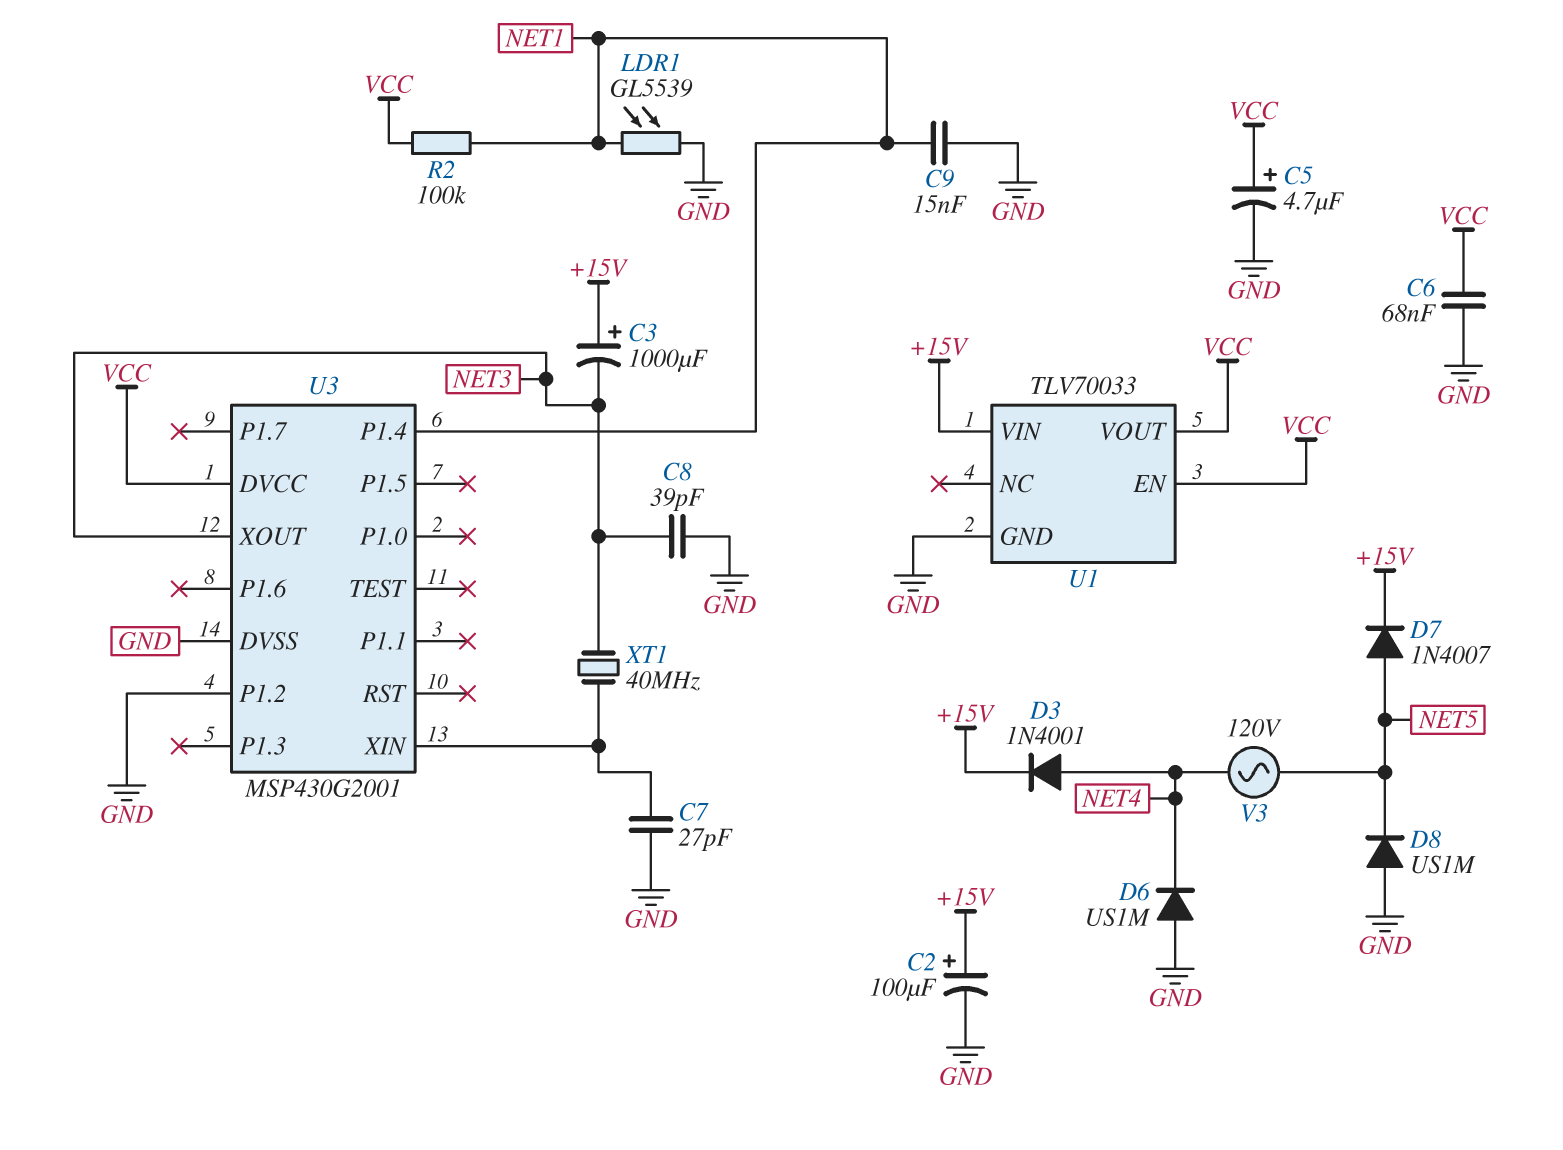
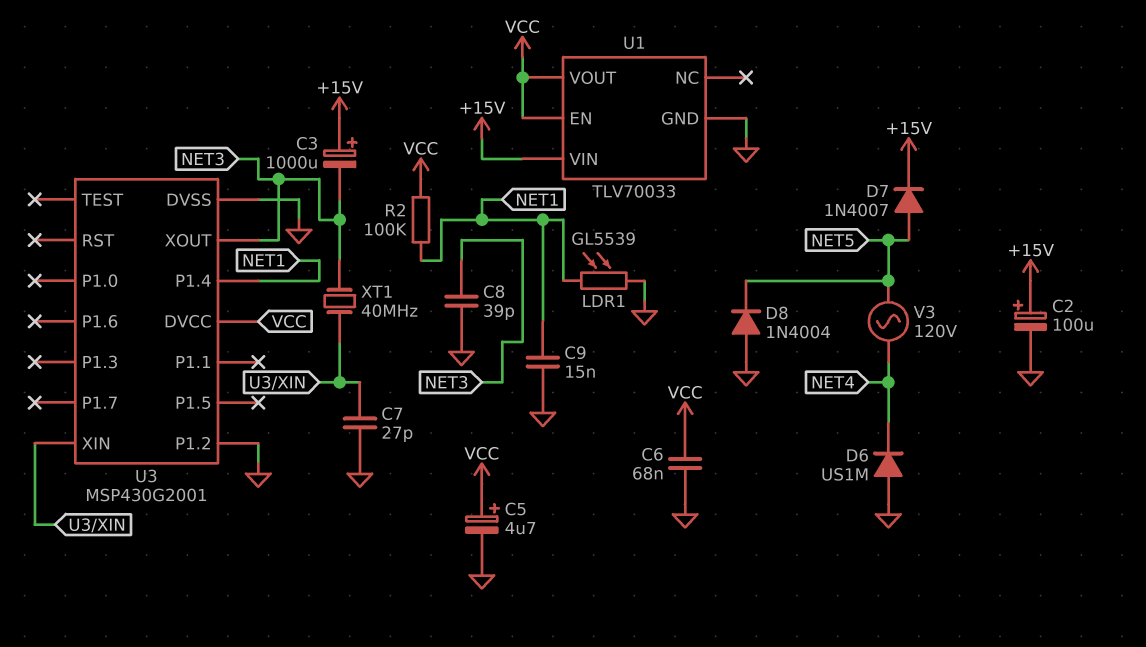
D3: diode 1N4001 (A NET4, K +15V) -> none
D8: diode US1M (A GND, K NET5) -> diode 1N4004 (A GND, K NET5)

